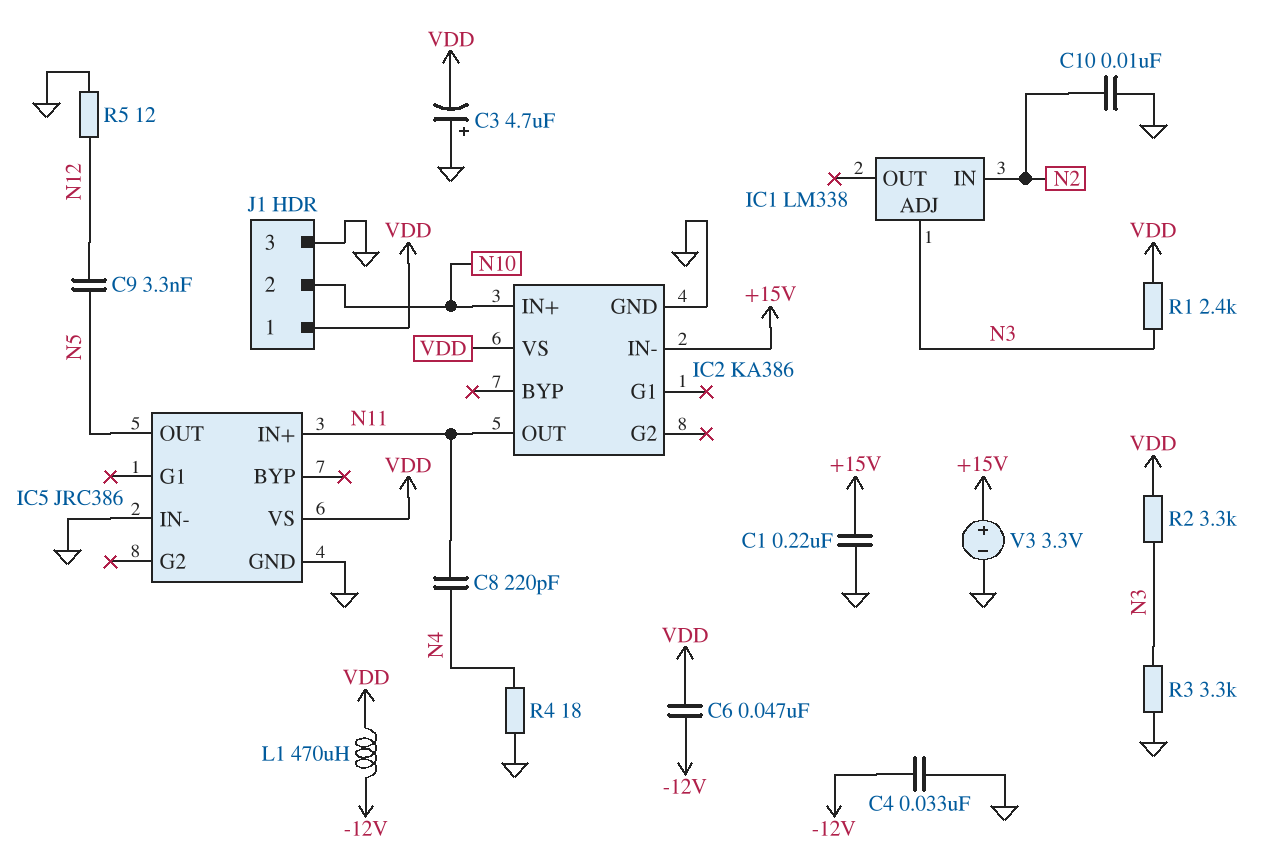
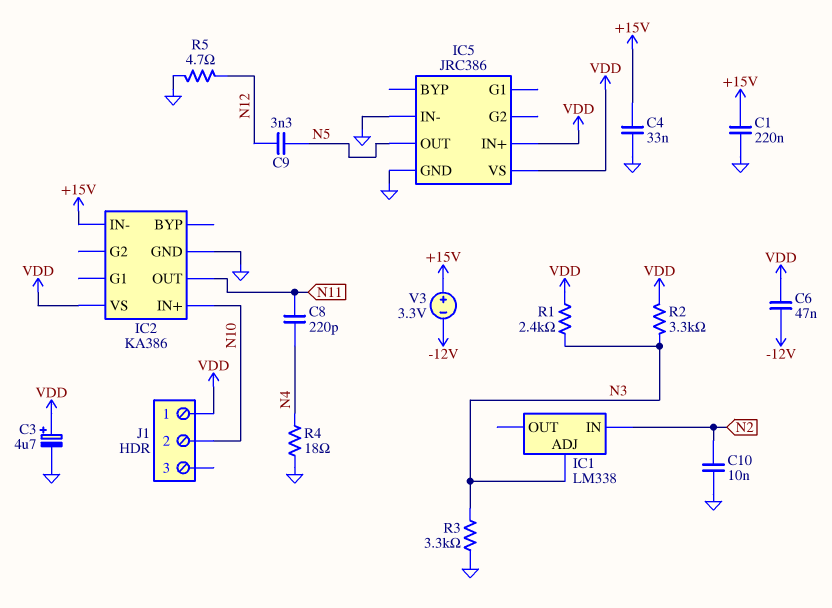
C3: 4.7uF (plus GND, minus VDD) -> 4.7uF (plus VDD, minus GND)
C4: 33nF (-12V, GND) -> 33nF (+15V, GND)
IC5 pin IN+: N11 -> VDD
J1 pin 3: GND -> none
L1: 470uH (-12V, VDD) -> none
R5: 12 (GND, N12) -> 4.7 (GND, N12)
V3: 3.3V (plus +15V, minus GND) -> 3.3V (plus +15V, minus -12V)

